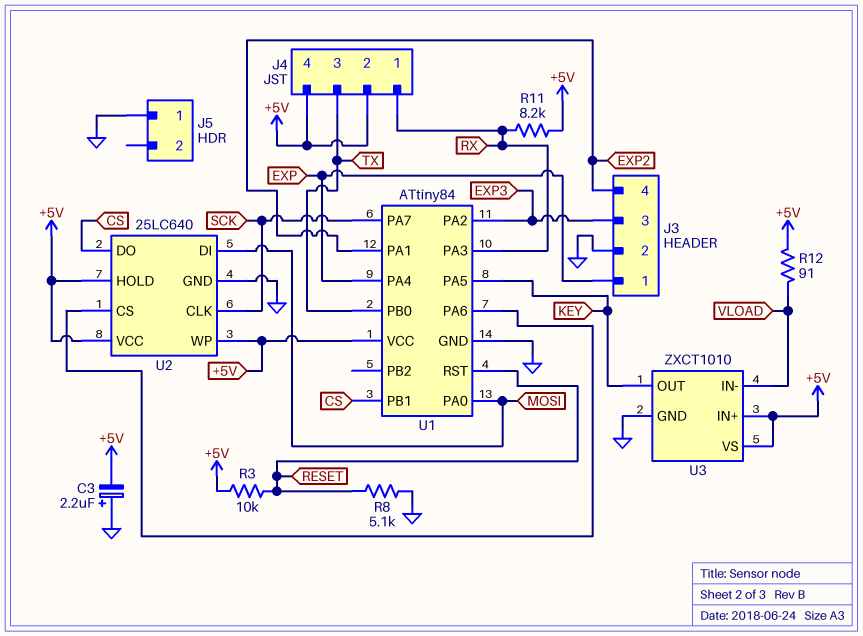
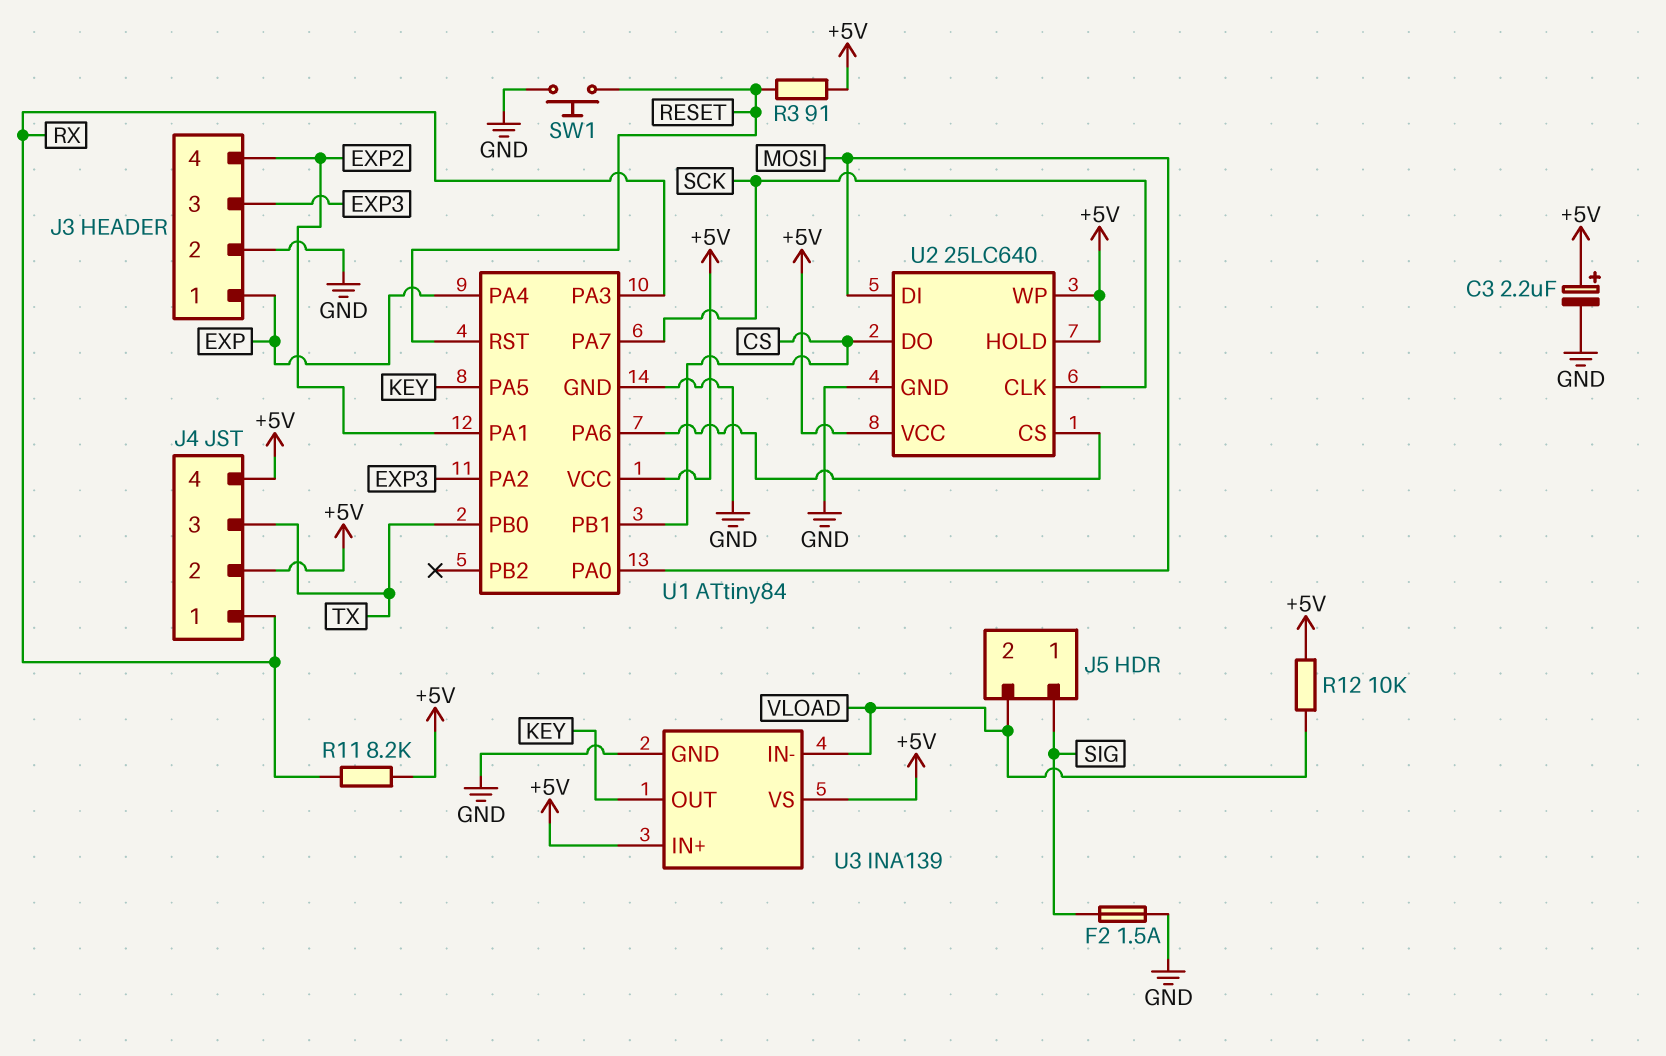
C3: 2.2uF (plus GND, minus +5V) -> 2.2uF (plus +5V, minus GND)
F2: none -> 1.5A (GND, SIG)
J5 pin 1: GND -> SIG
J5 pin 2: none -> VLOAD
R3: 10k (+5V, RESET) -> 91 (+5V, RESET)
R8: 5.1k (GND, RESET) -> none
R12: 91 (+5V, VLOAD) -> 10k (+5V, VLOAD)
SW1: none -> button (GND, RESET)
U3: ZXCT1010 -> INA139

